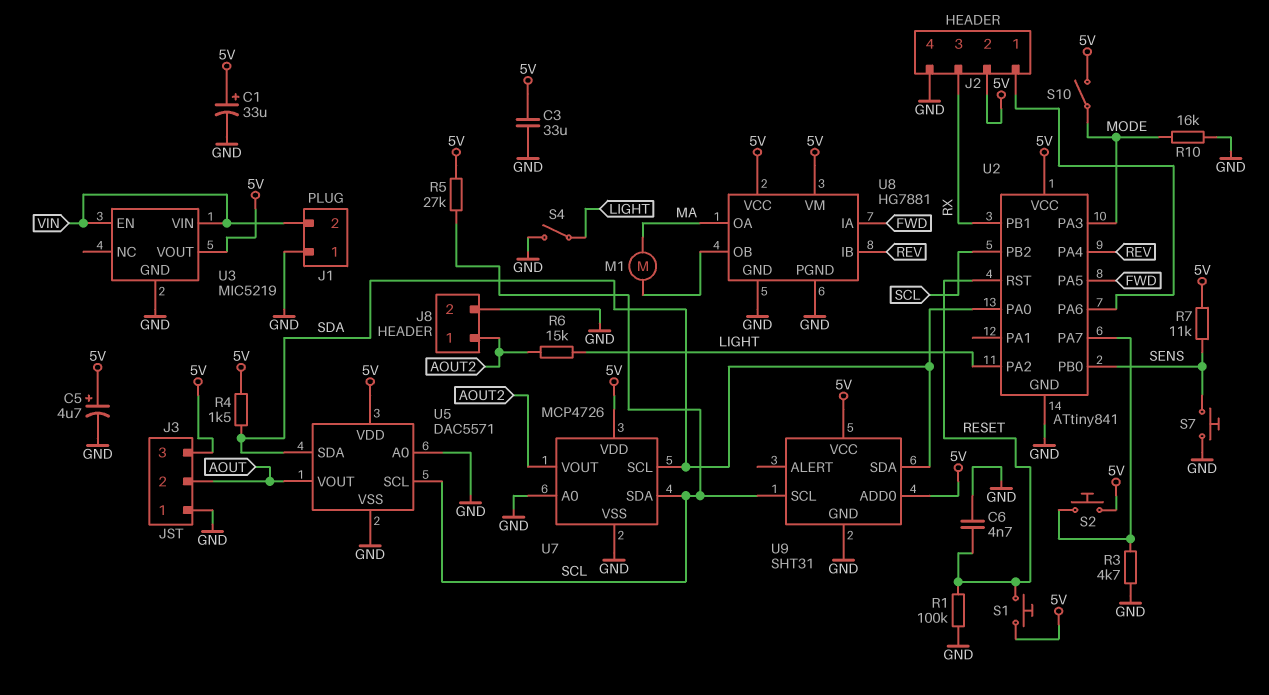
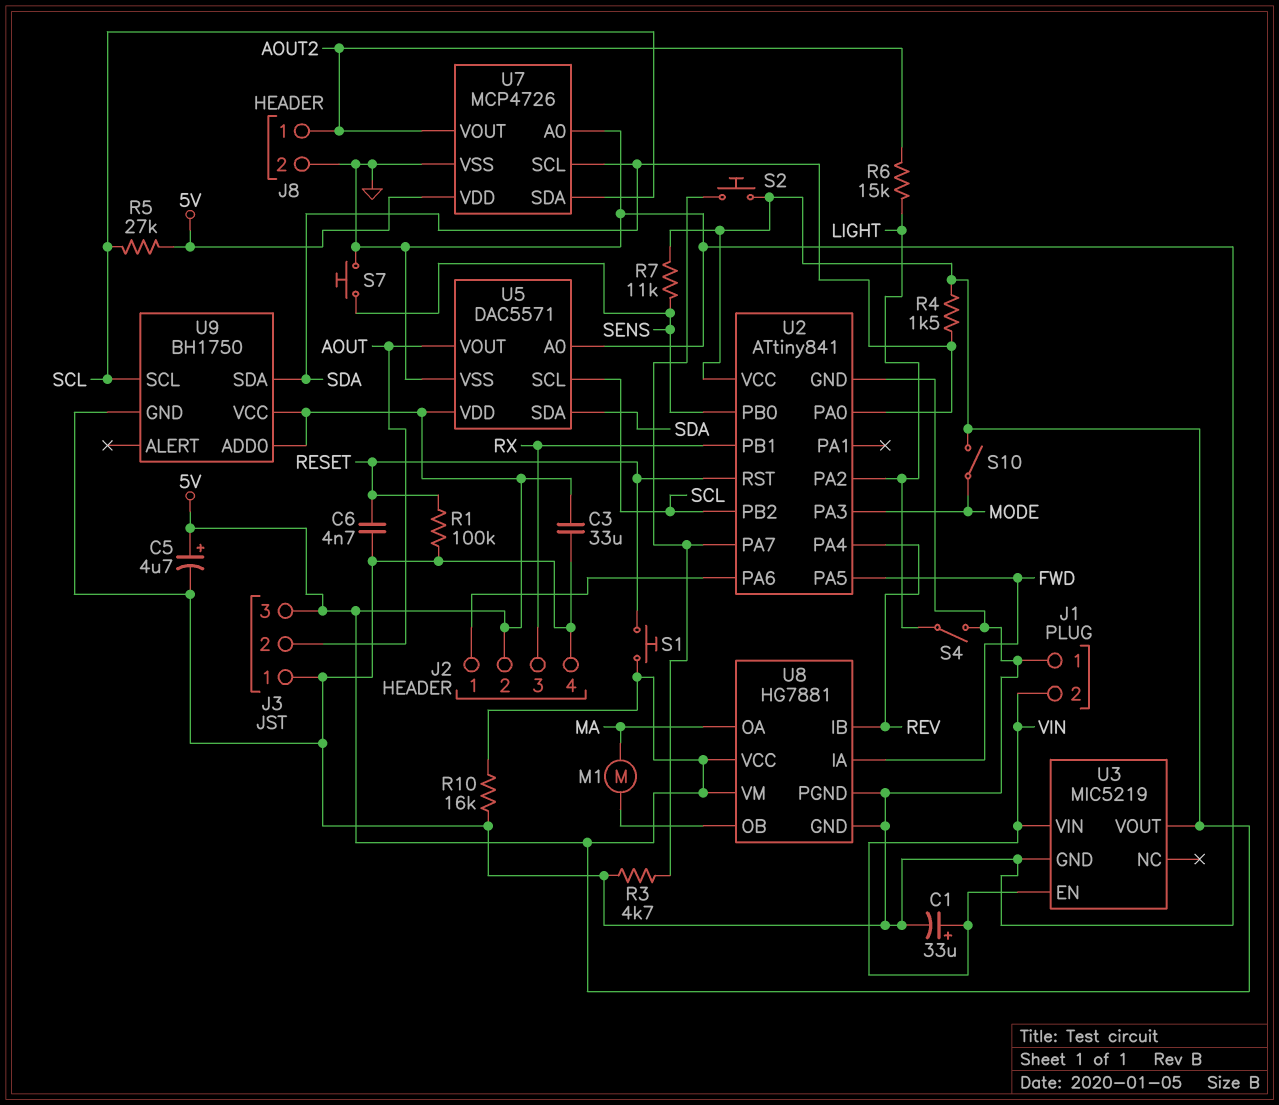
C1: 33uF (plus 5V, minus GND) -> 33uF (plus VIN, minus GND)
R10: 16k (GND, MODE) -> 16k (5V, GND)
U9: SHT31 -> BH1750

